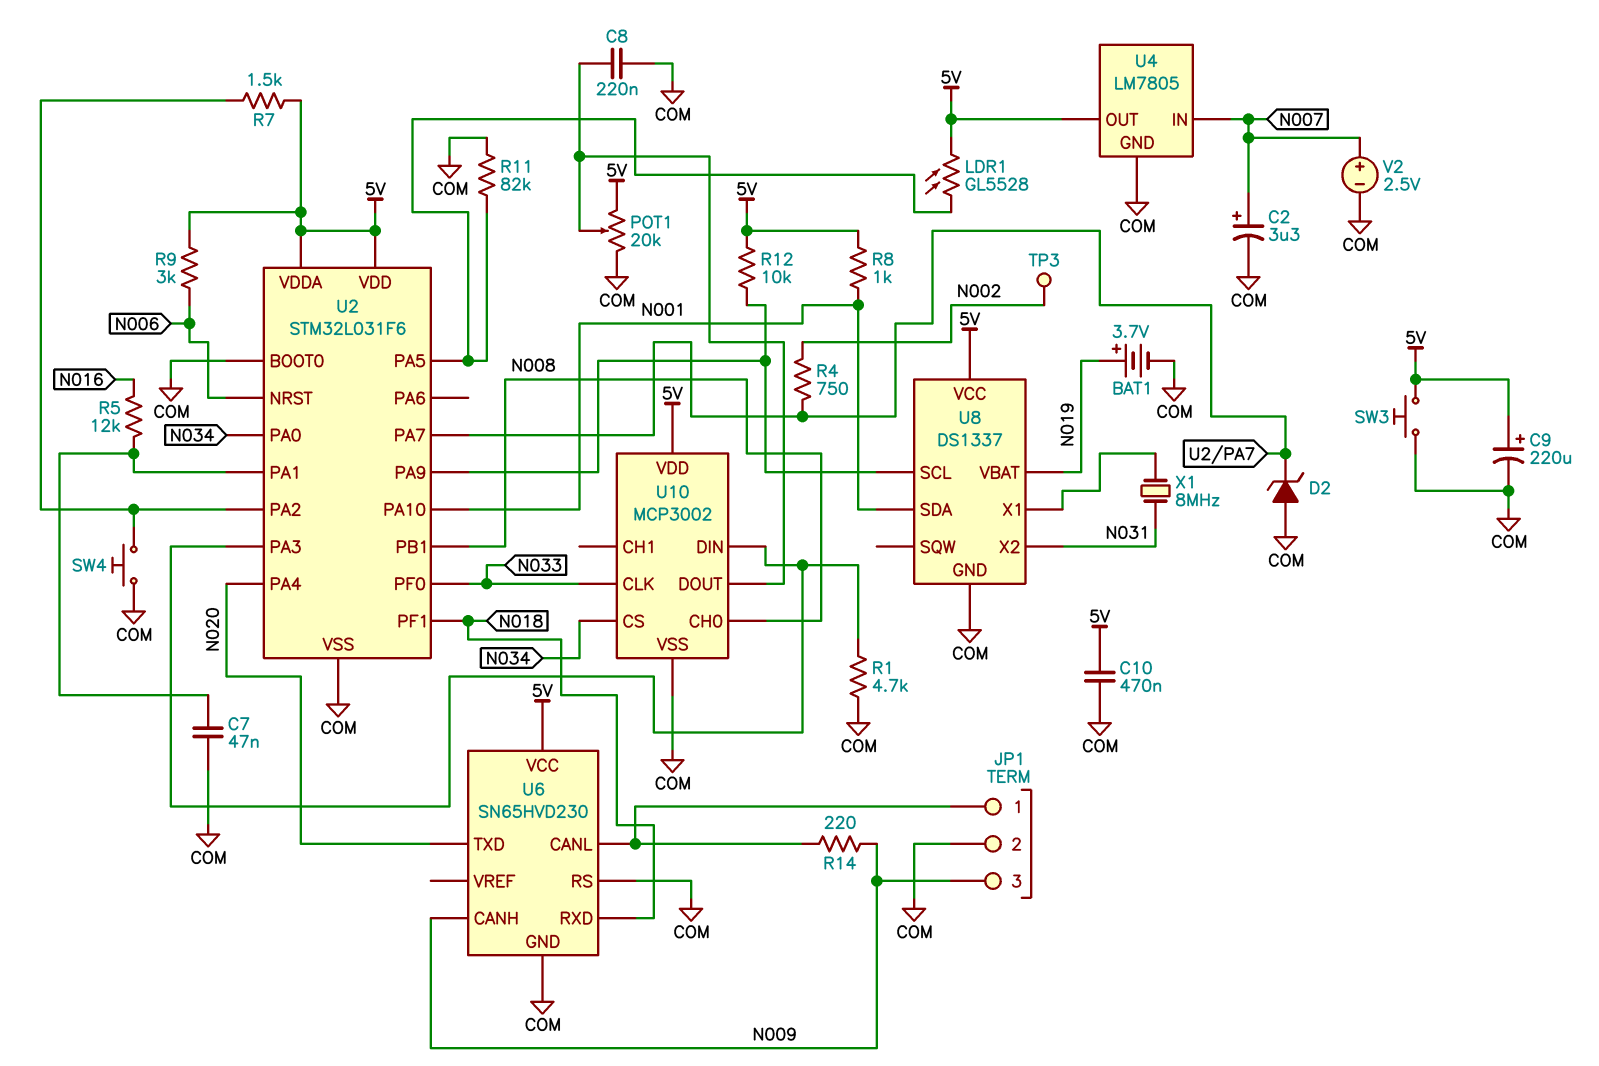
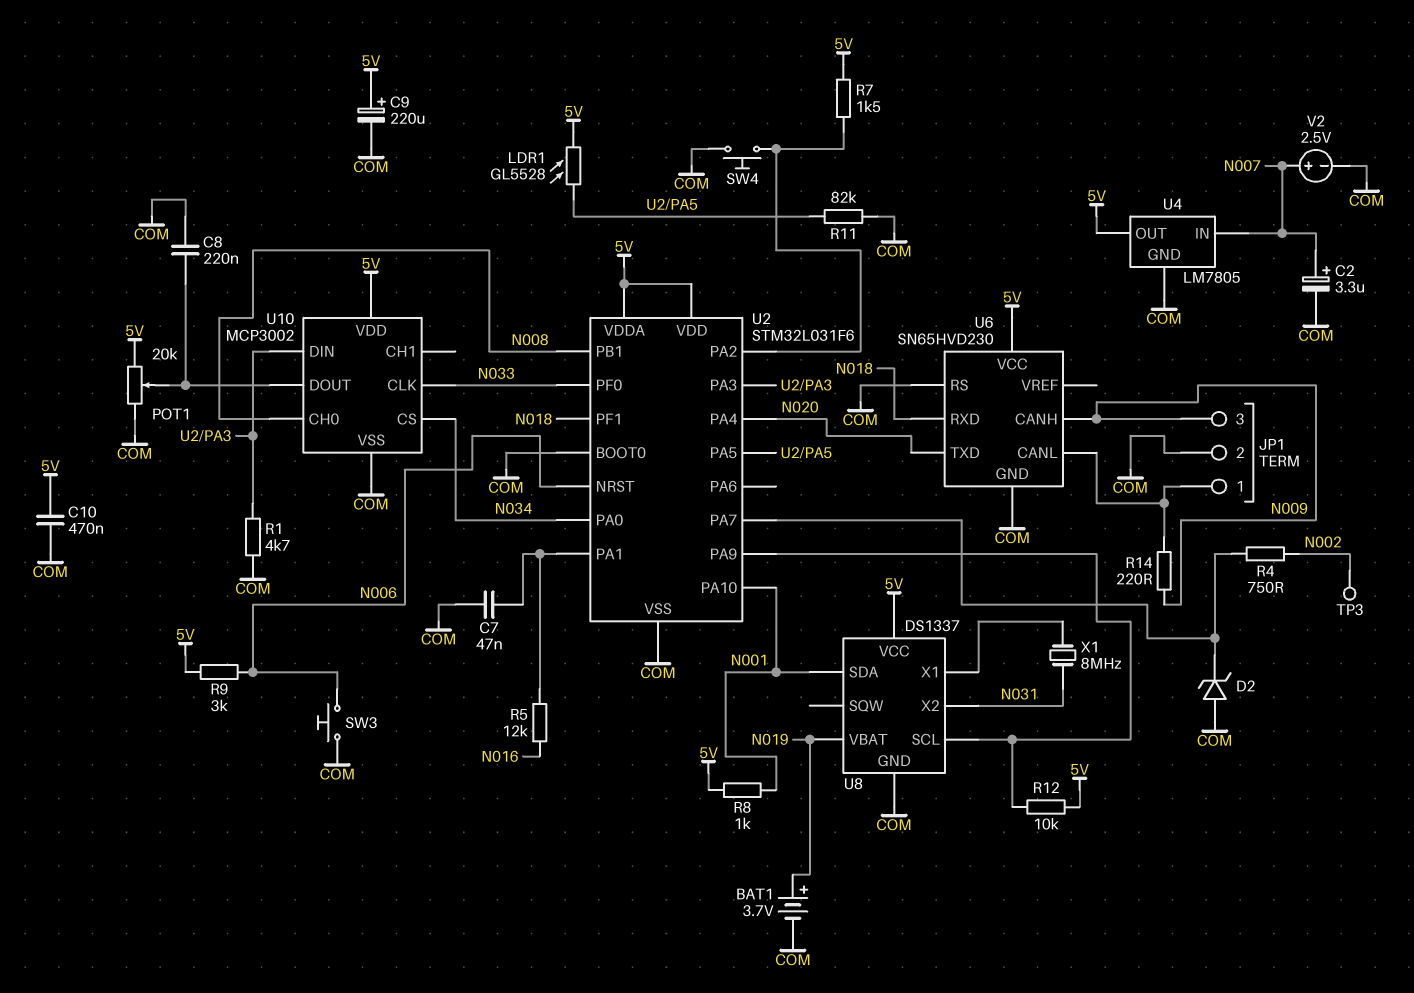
SW3: button (5V, COM) -> button (COM, N006)

